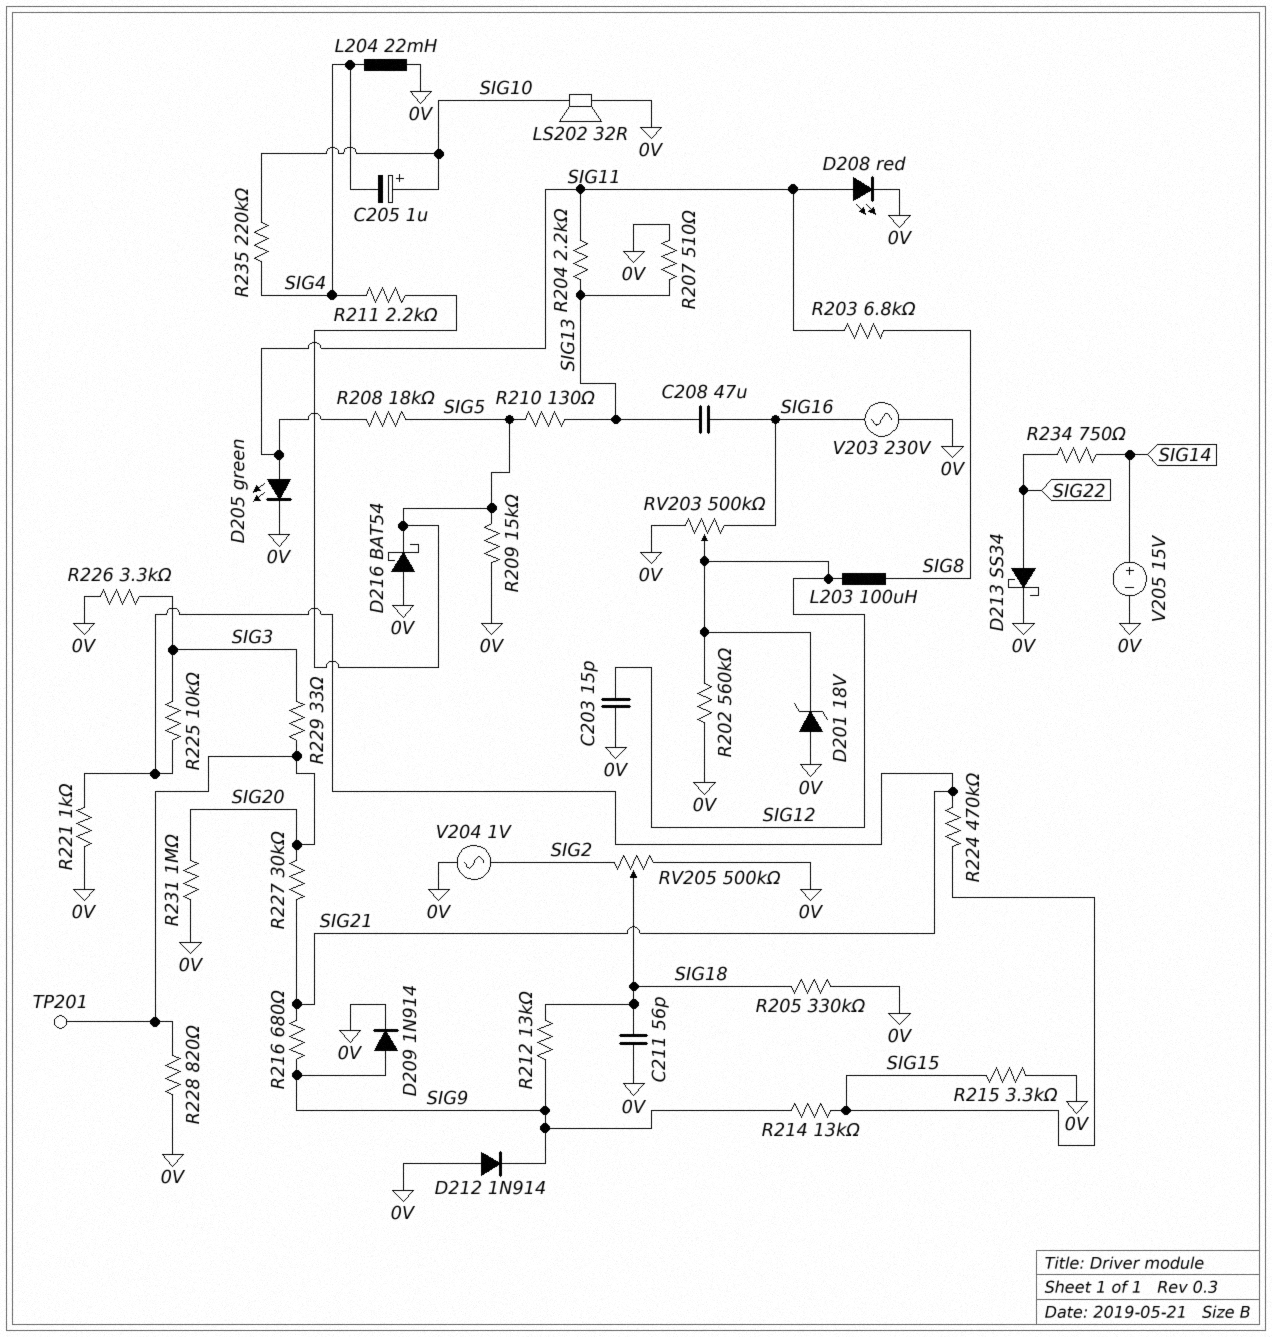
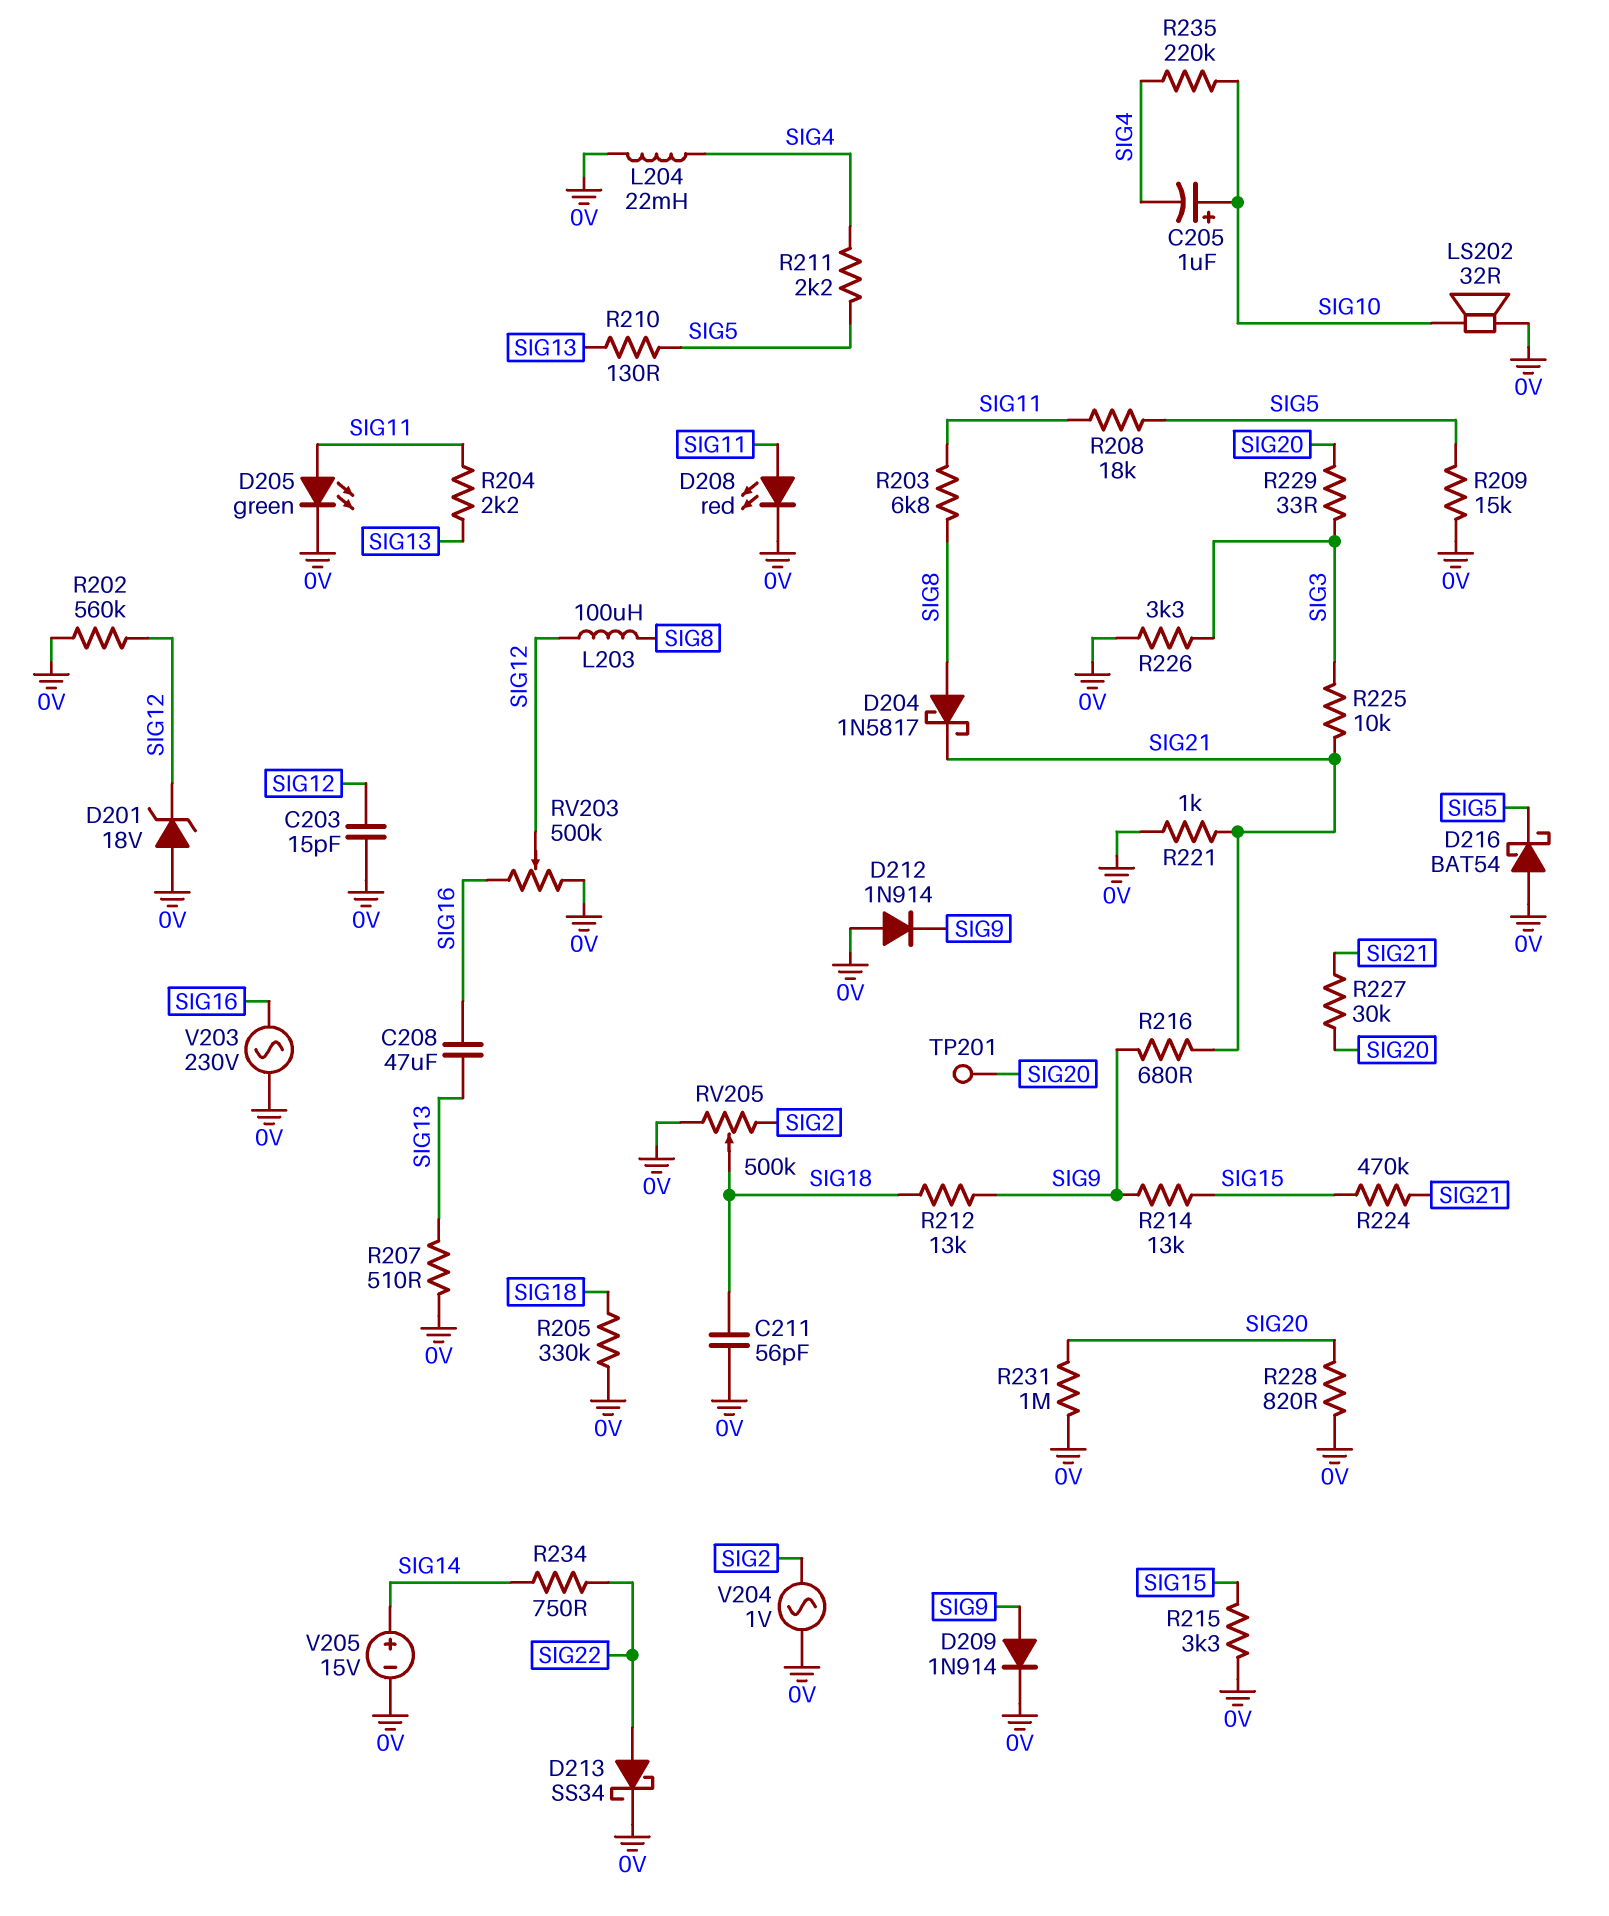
D204: none -> schottky 1N5817 (A SIG8, K SIG21)

